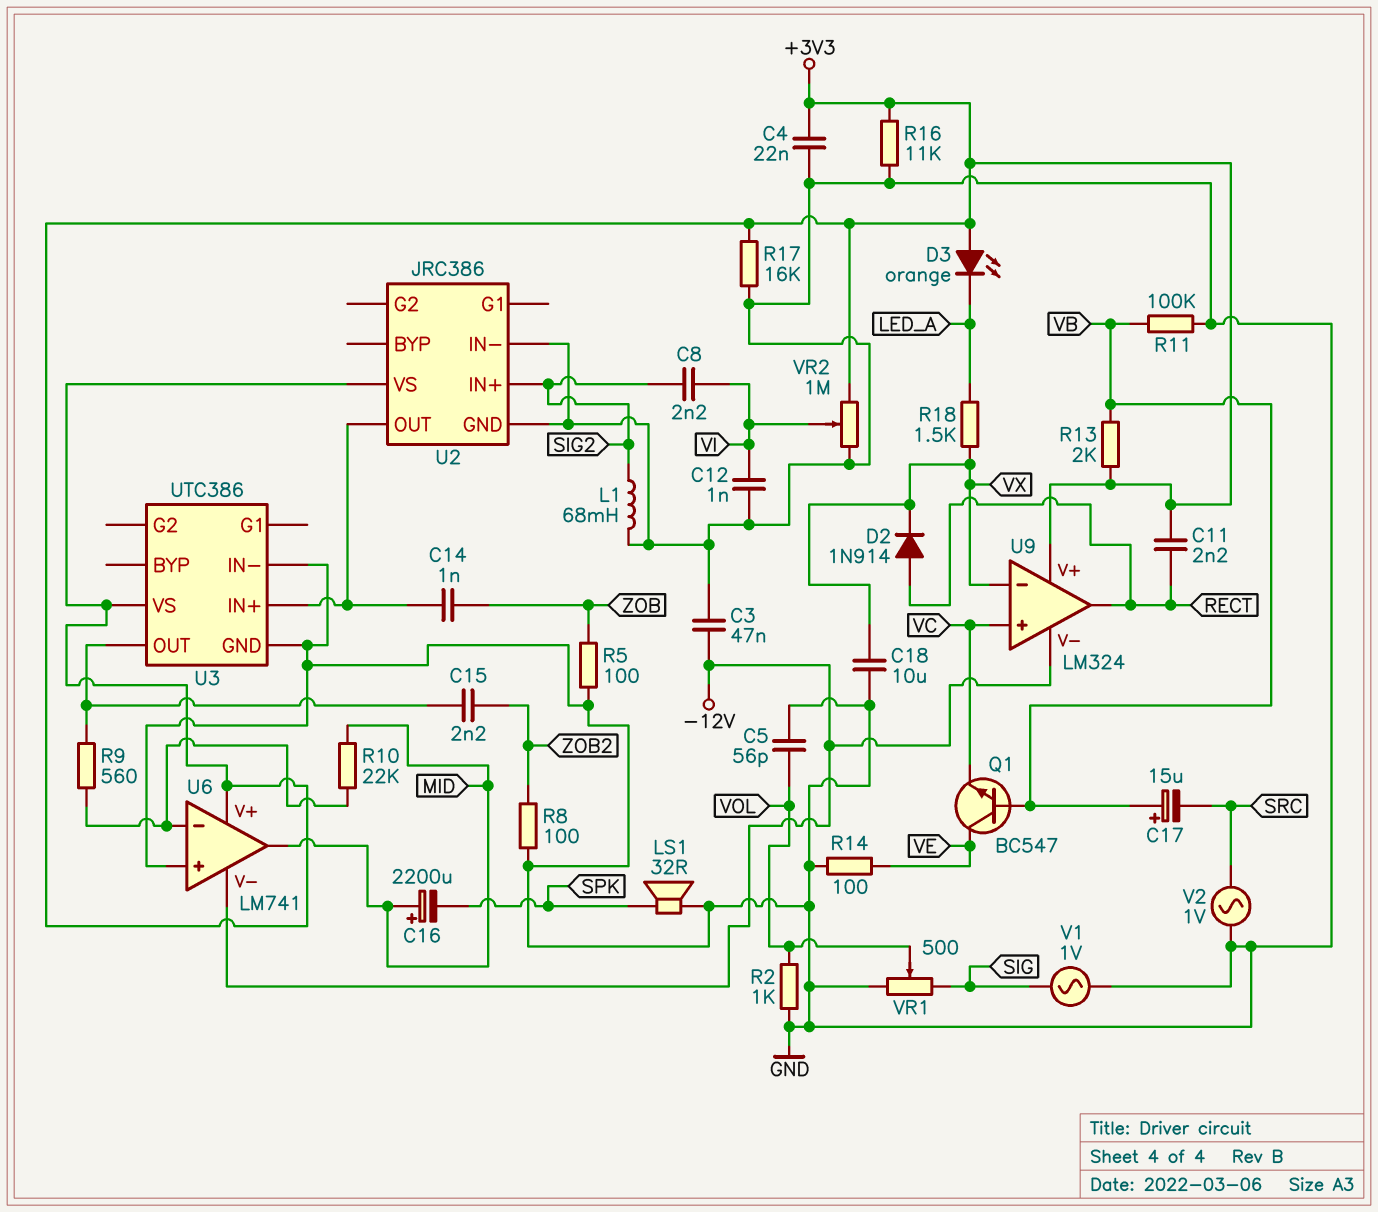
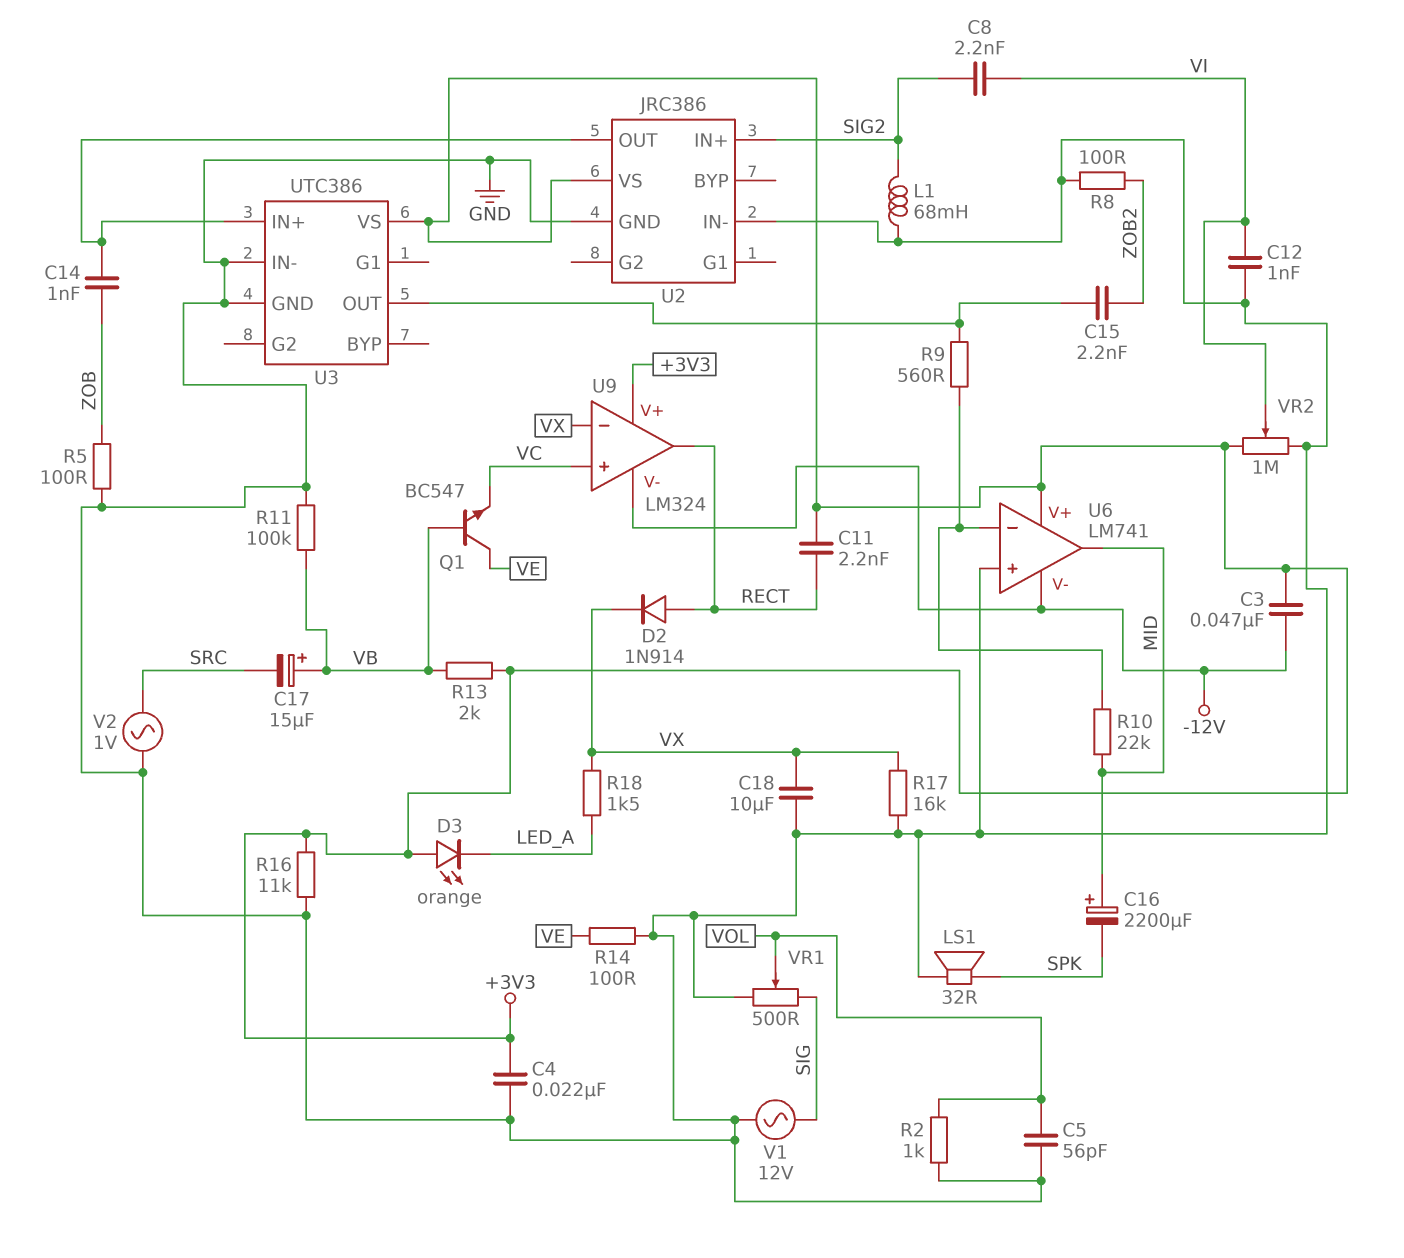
C3: 47nF (-12V, GND) -> 47nF (+3V3, -12V)
R17: 16k (+3V3, GND) -> 16k (GND, VX)
V1: AC 1V (GND, SIG) -> AC 12V (GND, SIG)

